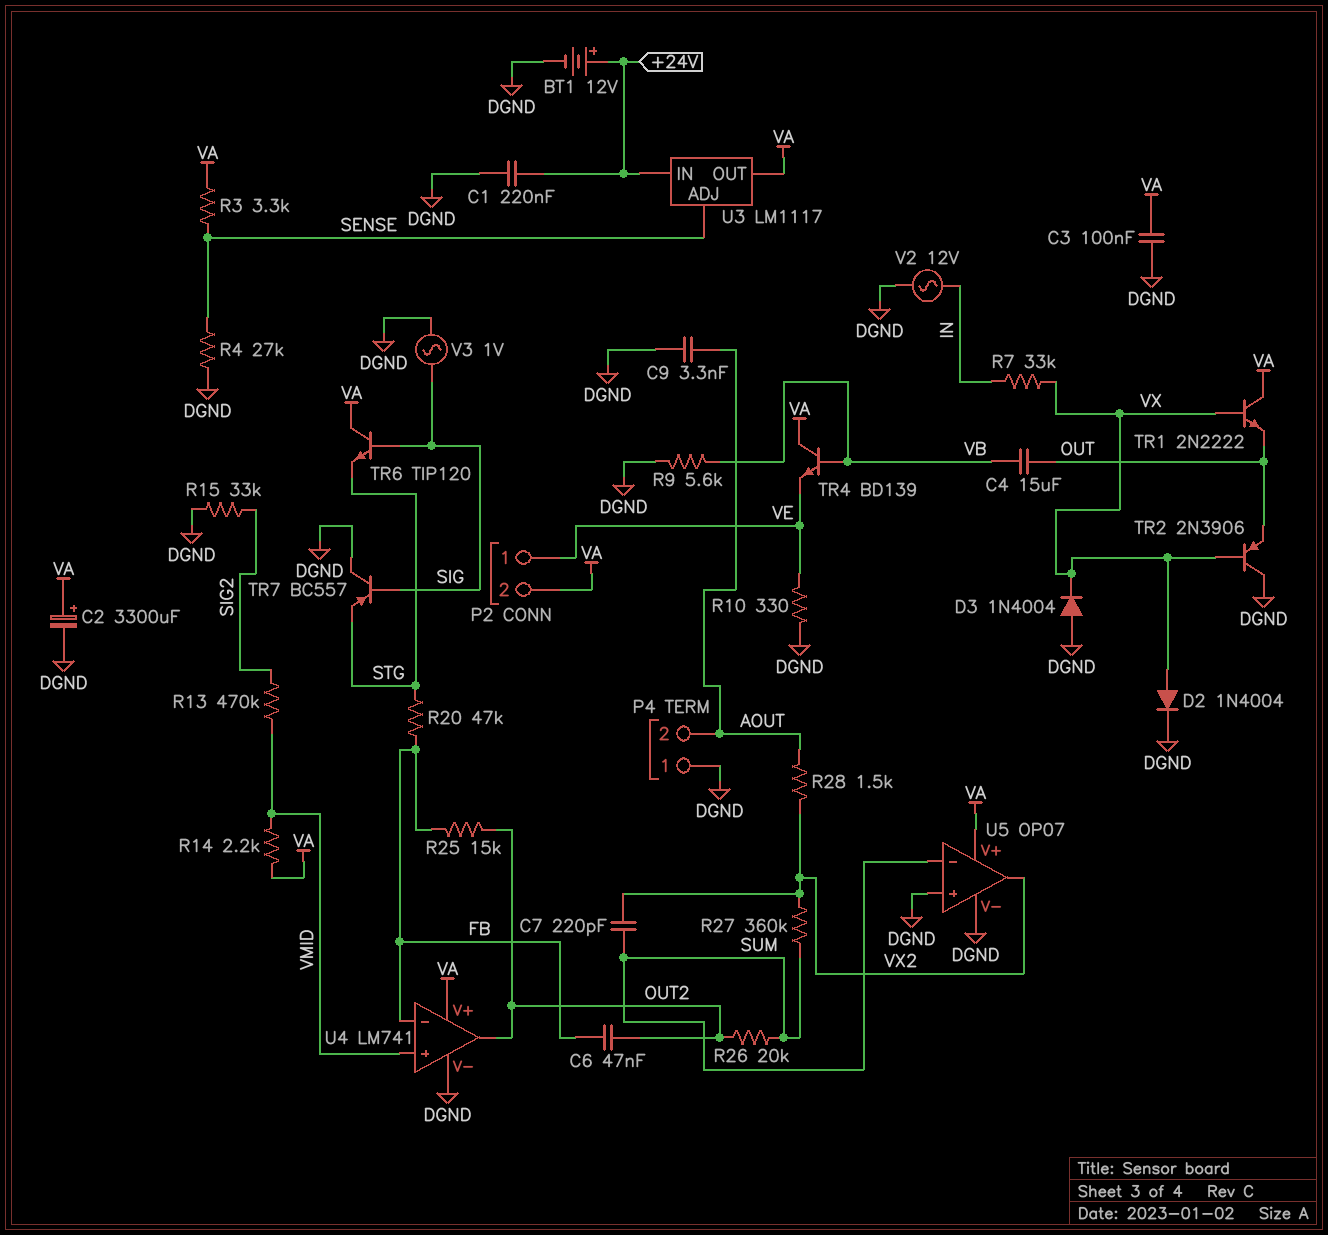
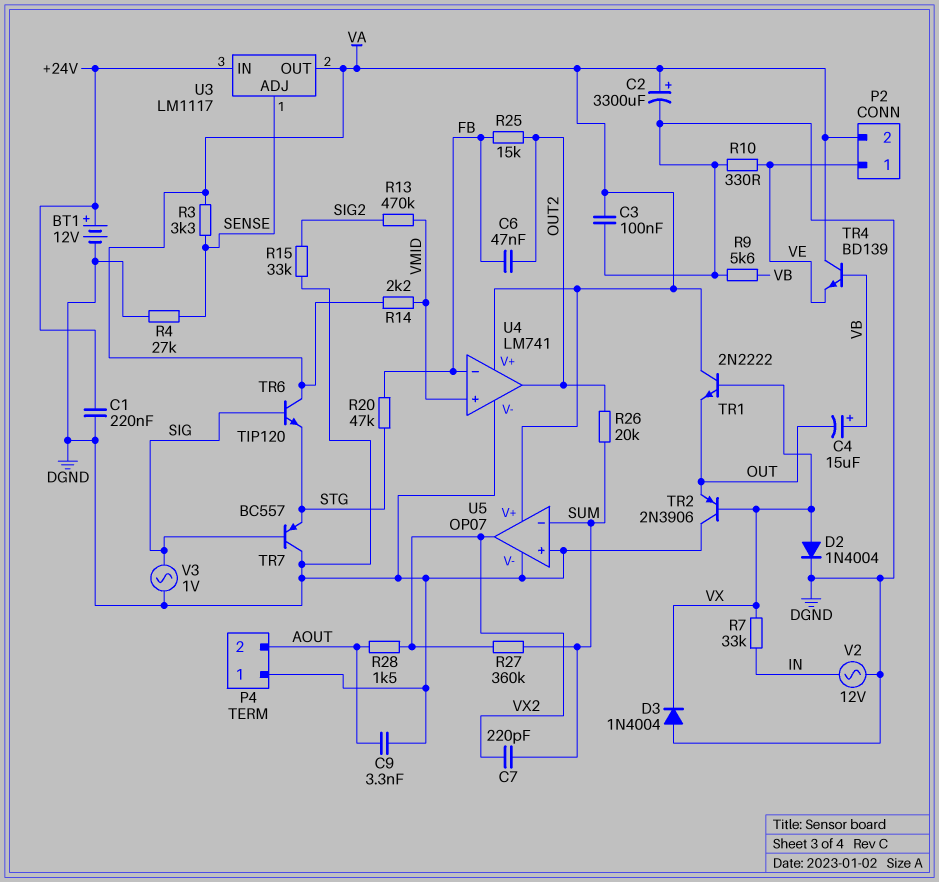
C4: 15uF (OUT, VB) -> 15uF (plus VB, minus OUT)

